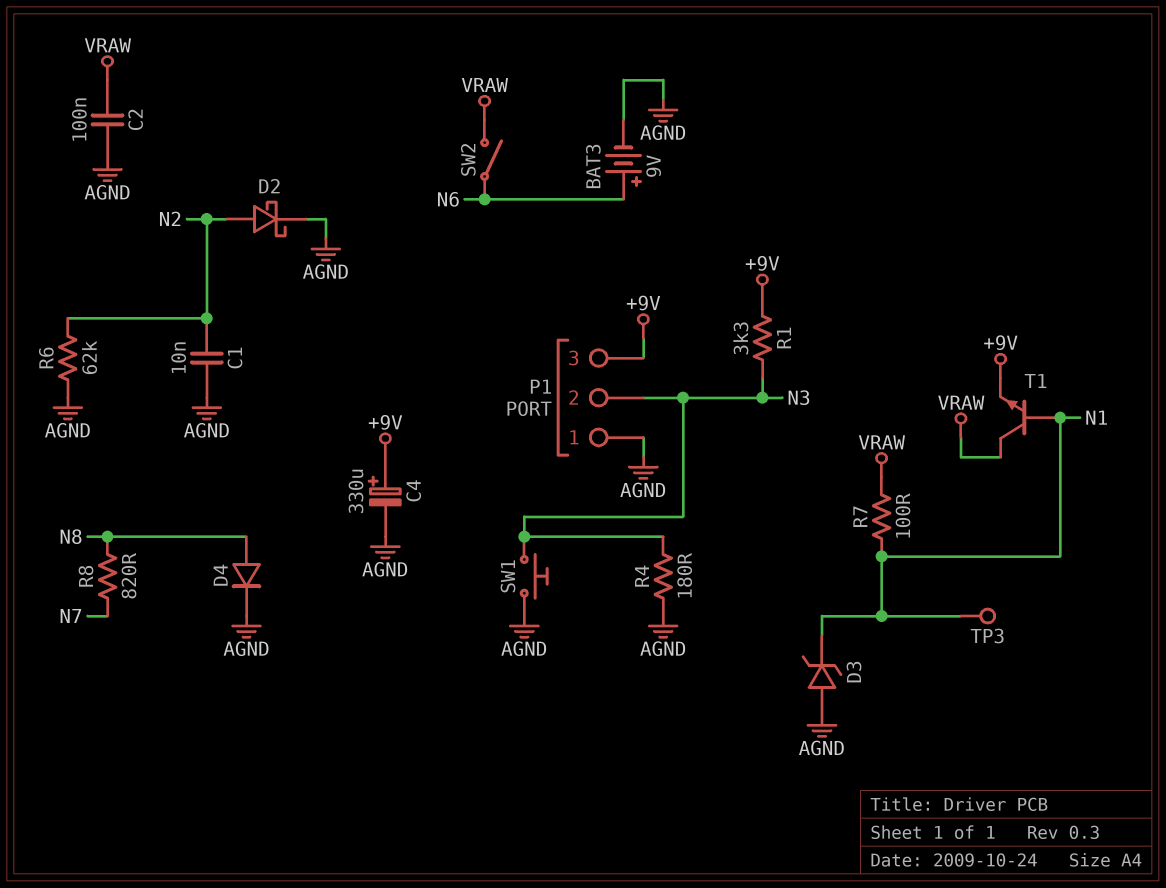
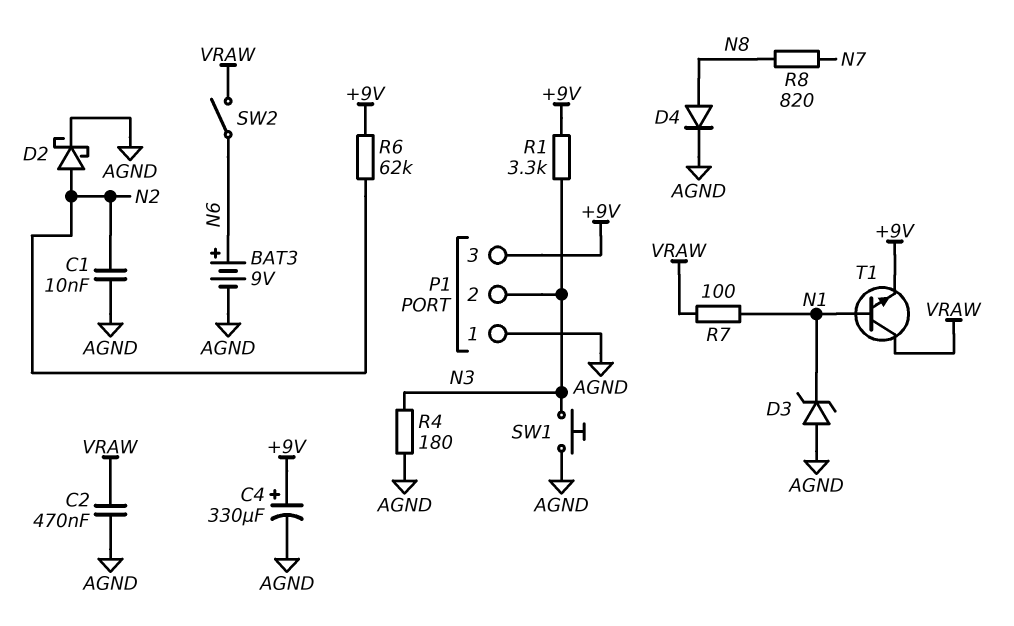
C2: 100nF (AGND, VRAW) -> 470nF (AGND, VRAW)
R6: 62k (AGND, N2) -> 62k (+9V, N2)
TP3: test point (N1) -> none

